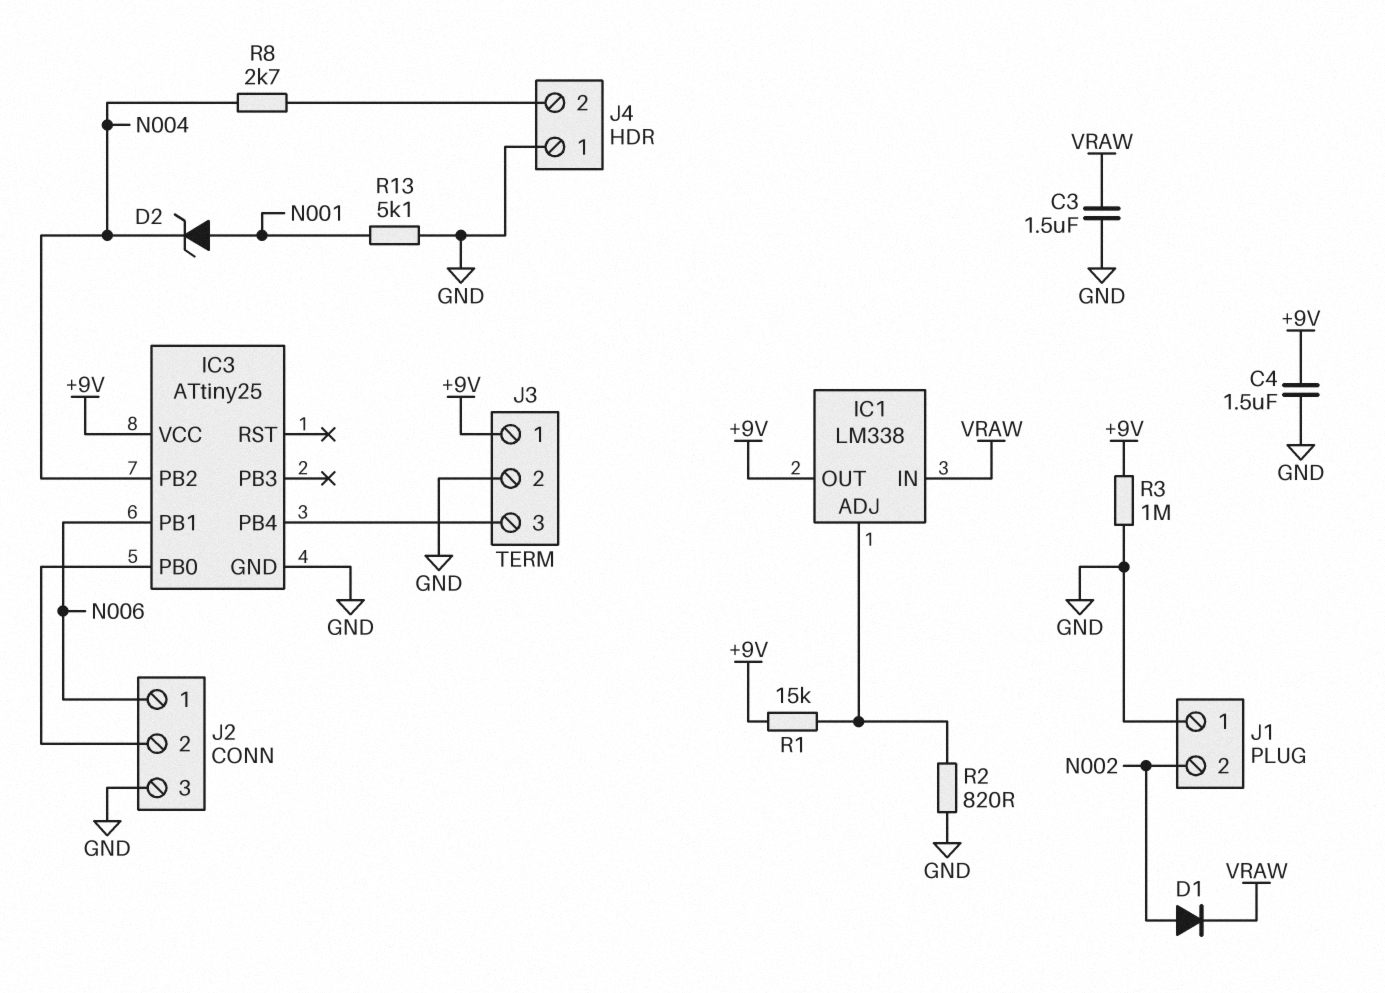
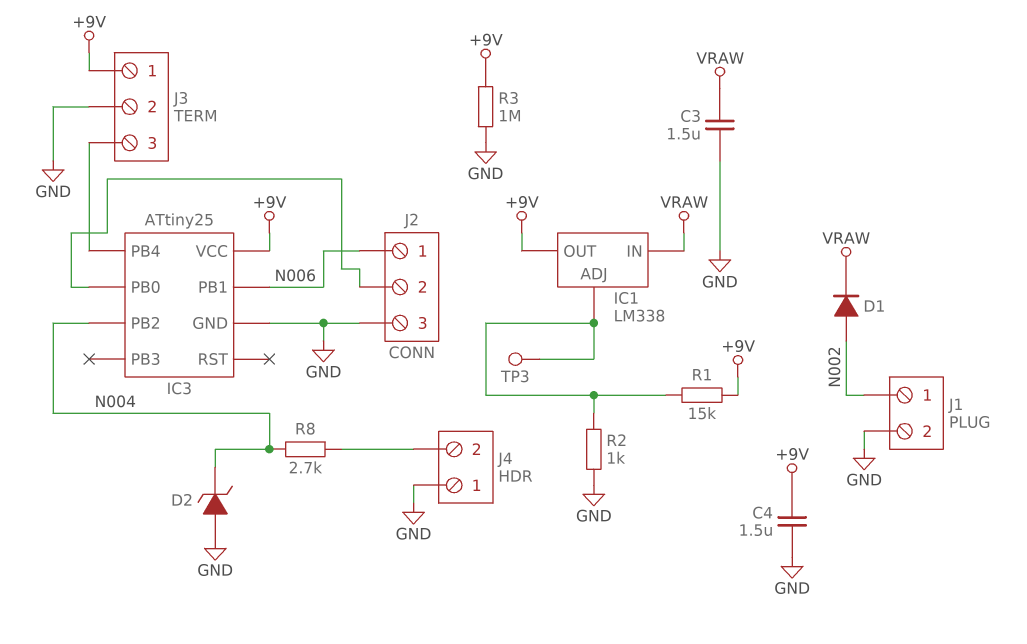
D2: zener (A N001, K N004) -> zener (A GND, K N004)
J1 pin 1: GND -> N002
J1 pin 2: N002 -> GND
R2: 820 (GND, IC1/ADJ) -> 1k (GND, IC1/ADJ)
R13: 5.1k (GND, N001) -> none
TP3: none -> test point (IC1/ADJ)

